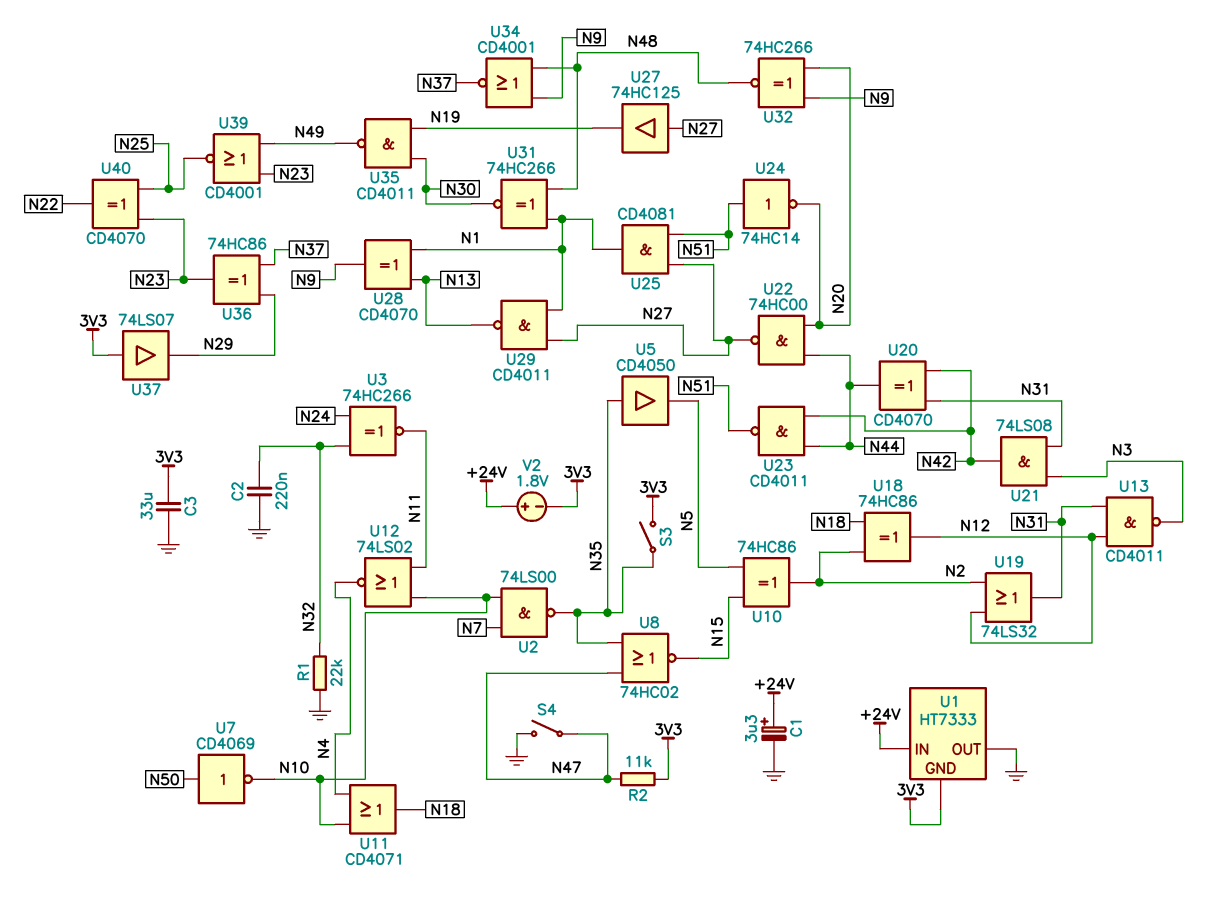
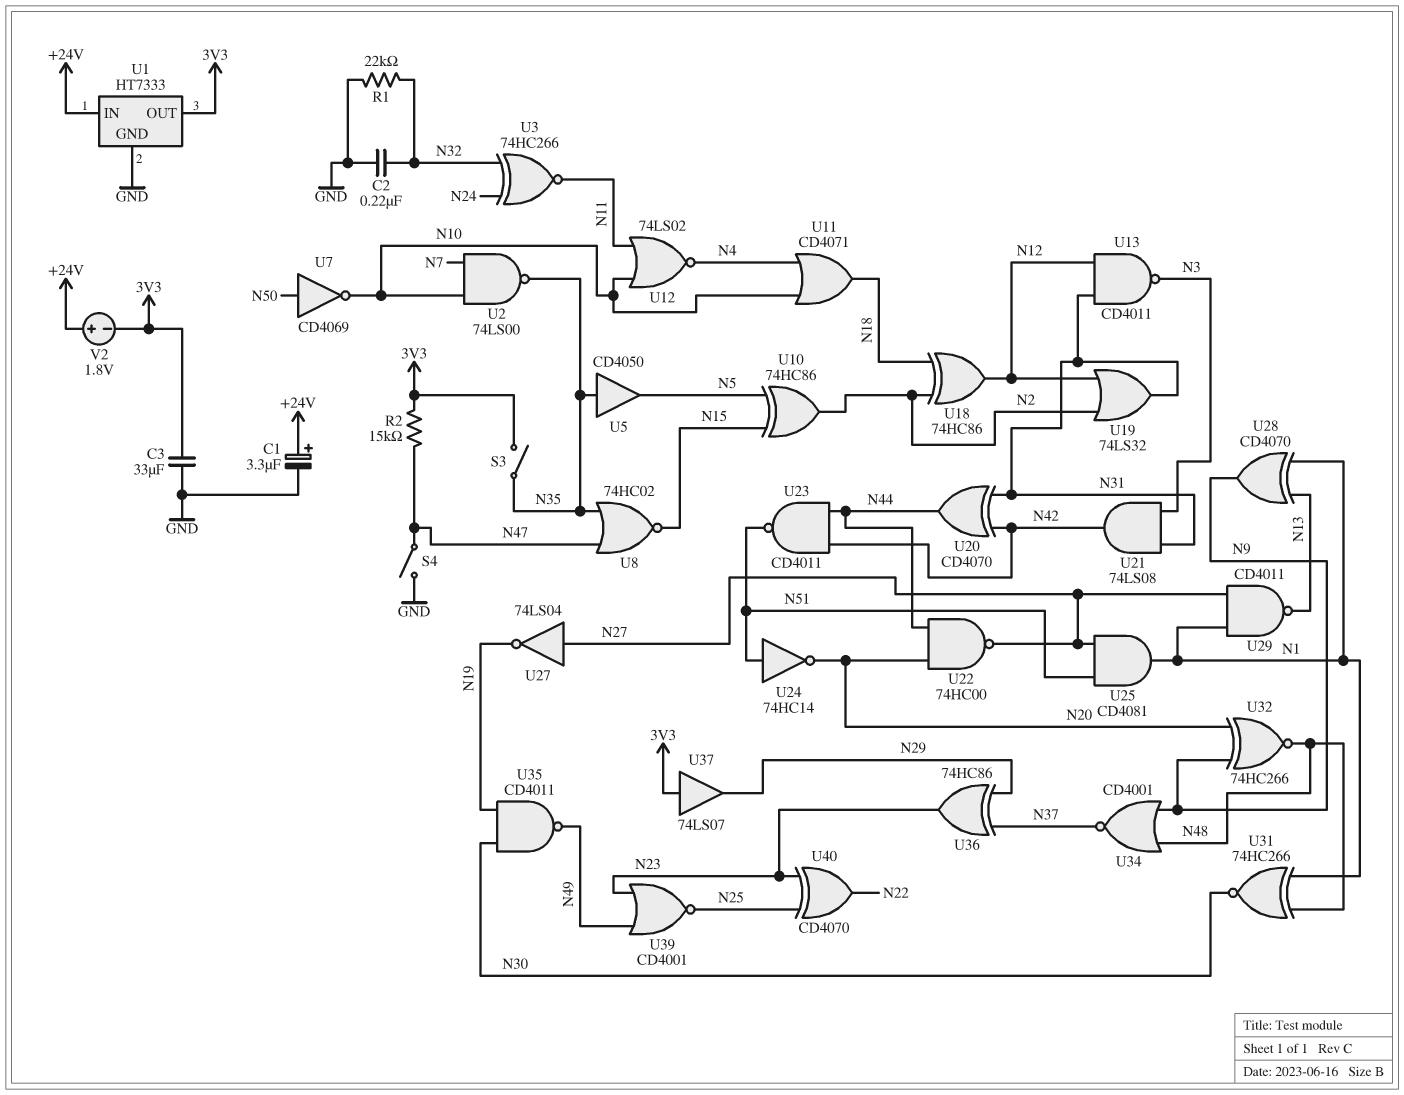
R2: 11k (3V3, N47) -> 15k (3V3, N47)
U1 pin GND: 3V3 -> GND
U1 pin OUT: GND -> 3V3
U27: buffer 74HC125 (in N27, out N19) -> NOT 74LS04 (in N27, out N19)

